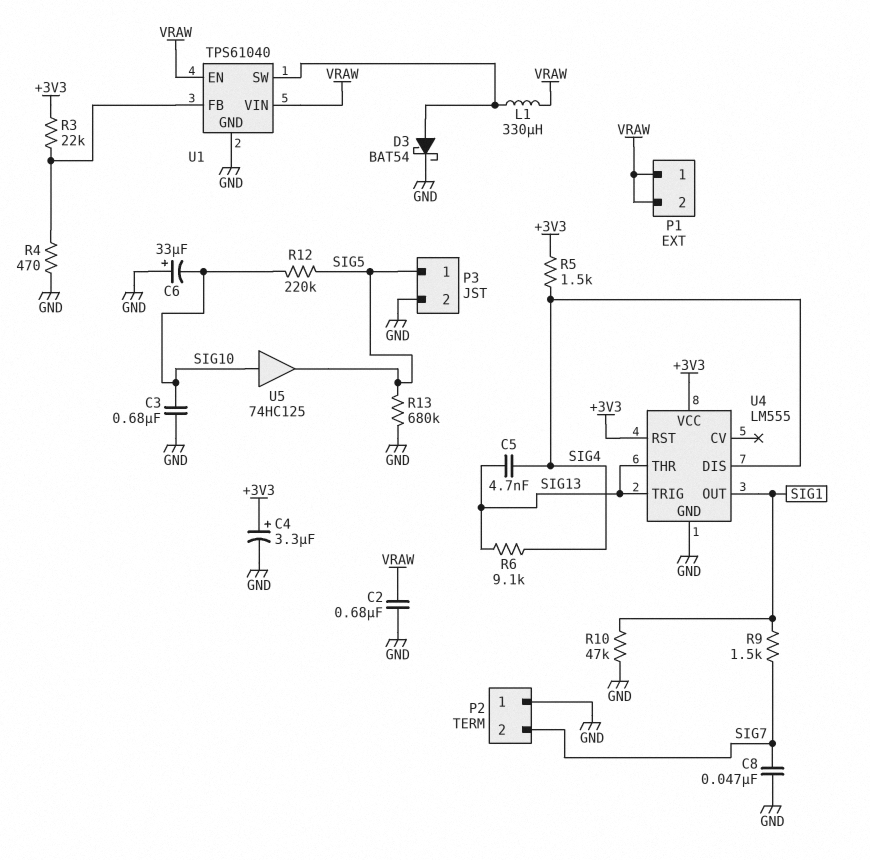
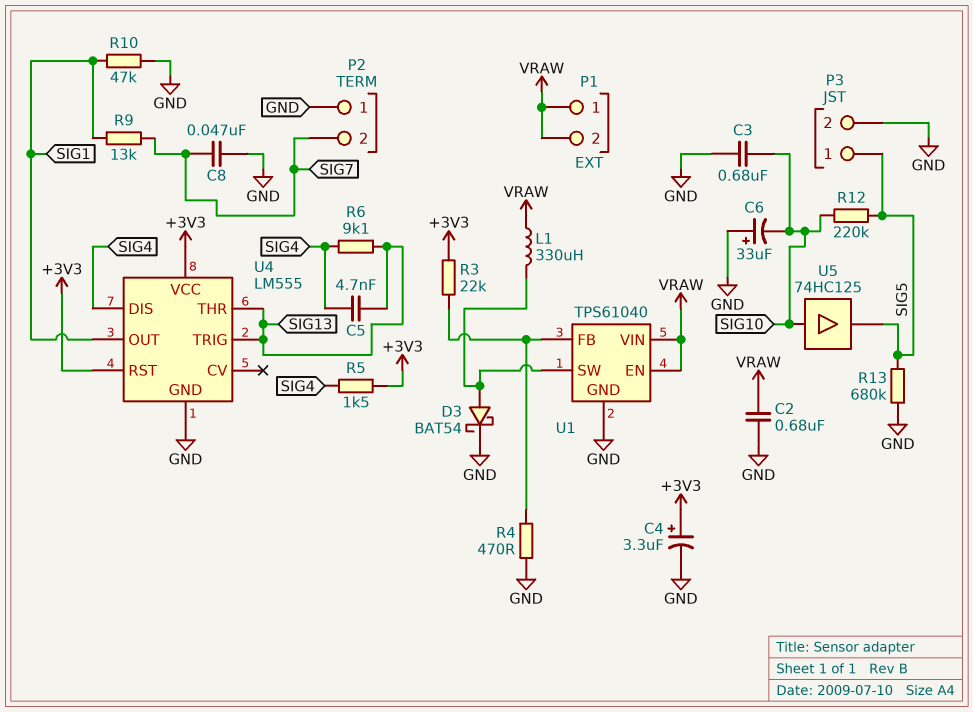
R9: 1.5k (SIG1, SIG7) -> 13k (SIG1, SIG7)

